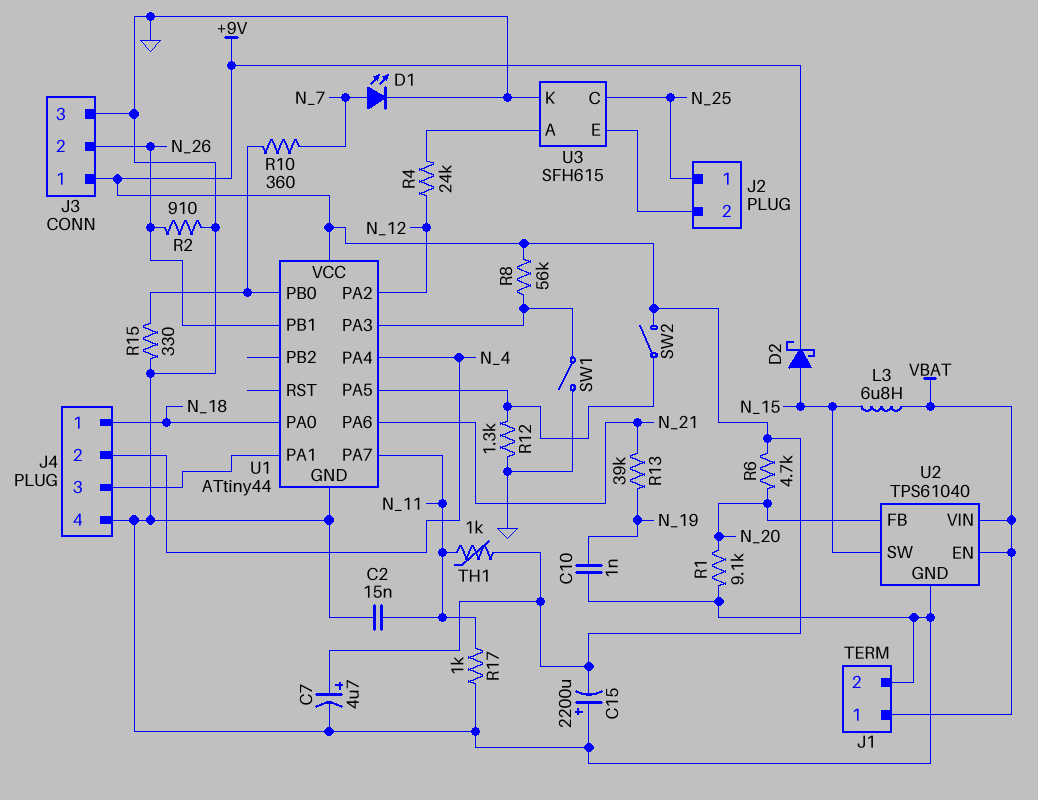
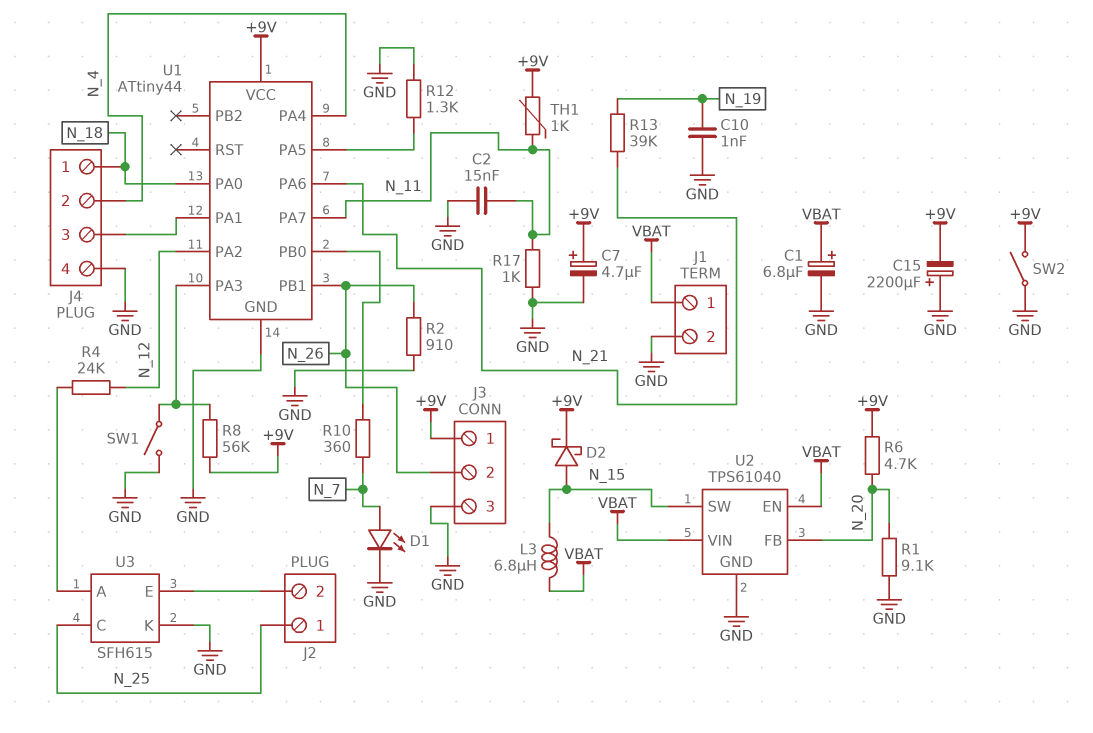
C1: none -> 6.8uF (plus VBAT, minus GND)
R15: 330 (GND, U1/PB0) -> none
SW2: switch (+9V, U1/PA5) -> switch (+9V, GND)

